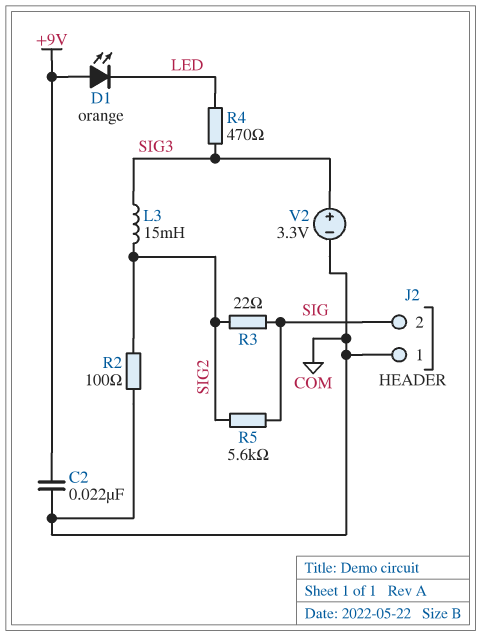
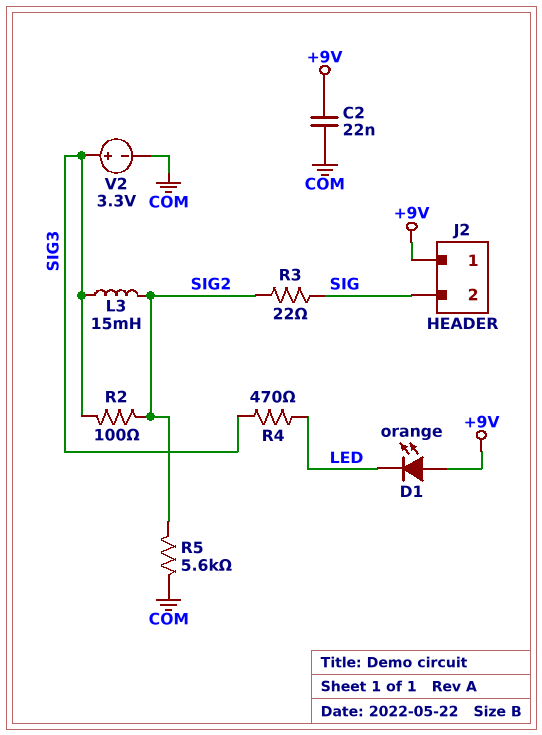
J2 pin 1: COM -> +9V
R2: 100 (COM, SIG2) -> 100 (SIG2, SIG3)
R5: 5.6k (SIG, SIG2) -> 5.6k (COM, SIG2)

